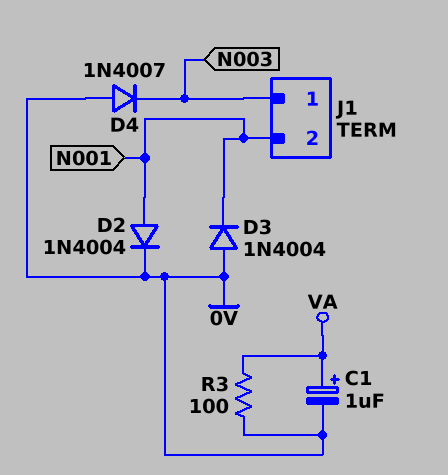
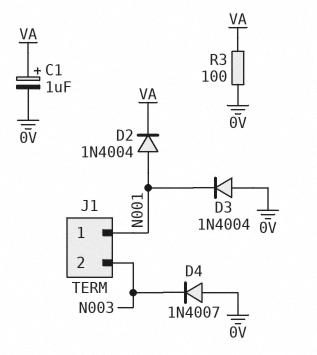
D2: diode 1N4004 (A N001, K 0V) -> diode 1N4004 (A N001, K VA)
J1 pin 1: N003 -> N001
J1 pin 2: N001 -> N003

